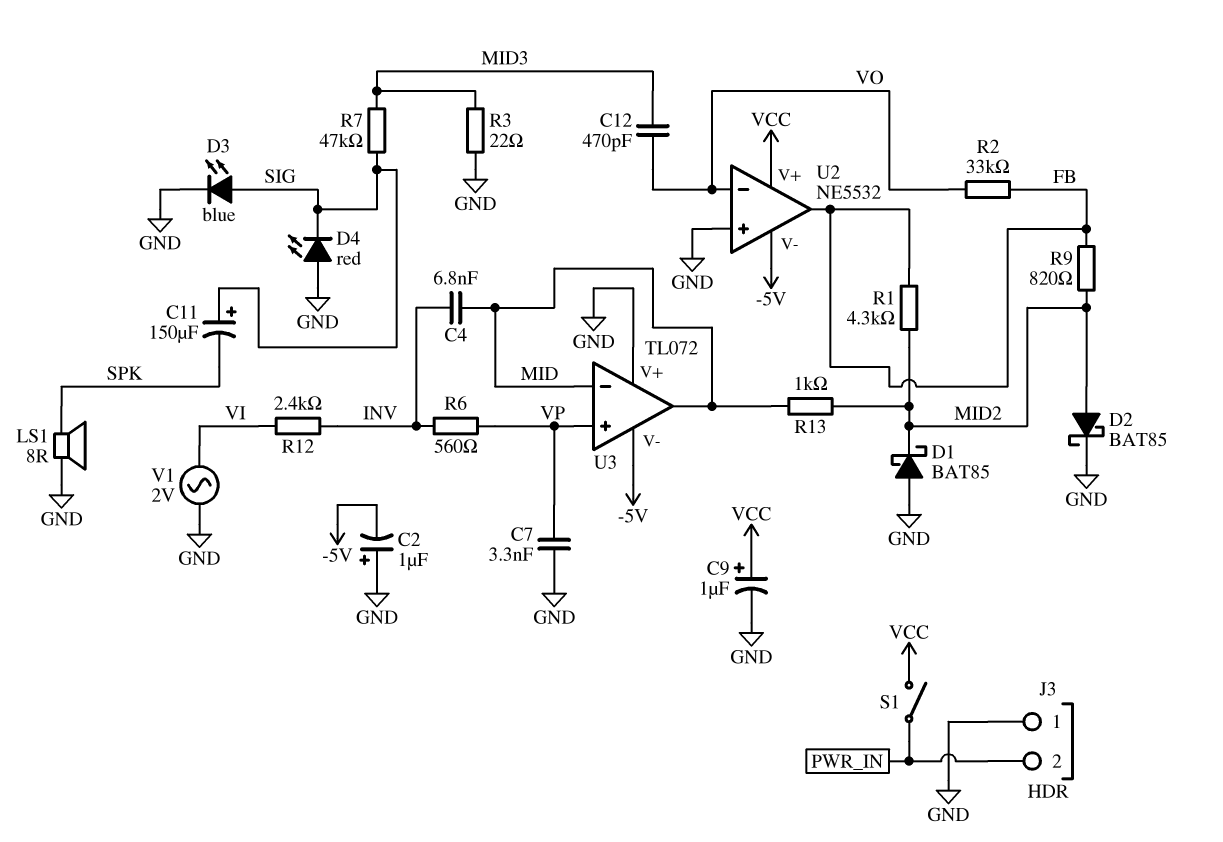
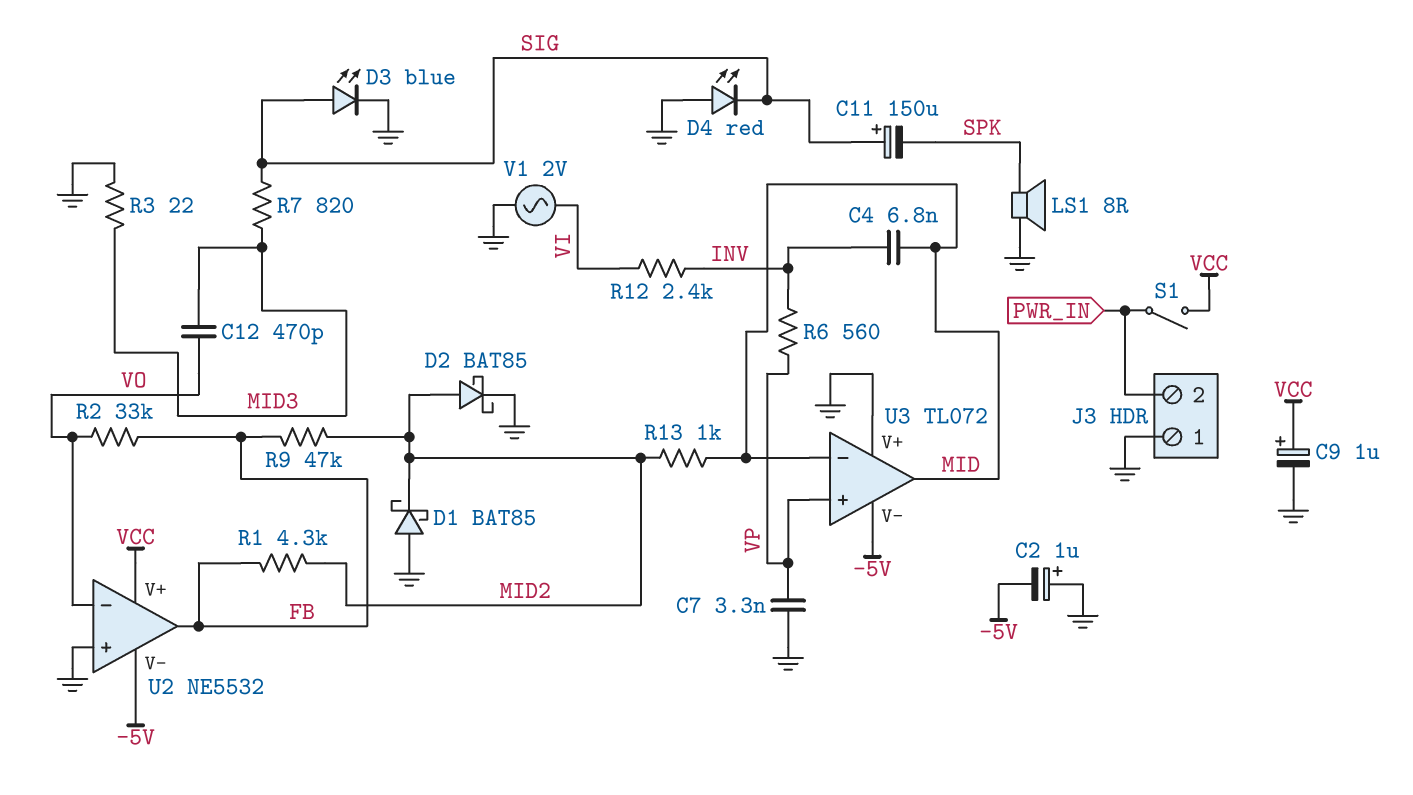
R7: 47k (MID3, SIG) -> 820 (MID3, SIG)
R9: 820 (FB, MID2) -> 47k (FB, MID2)

